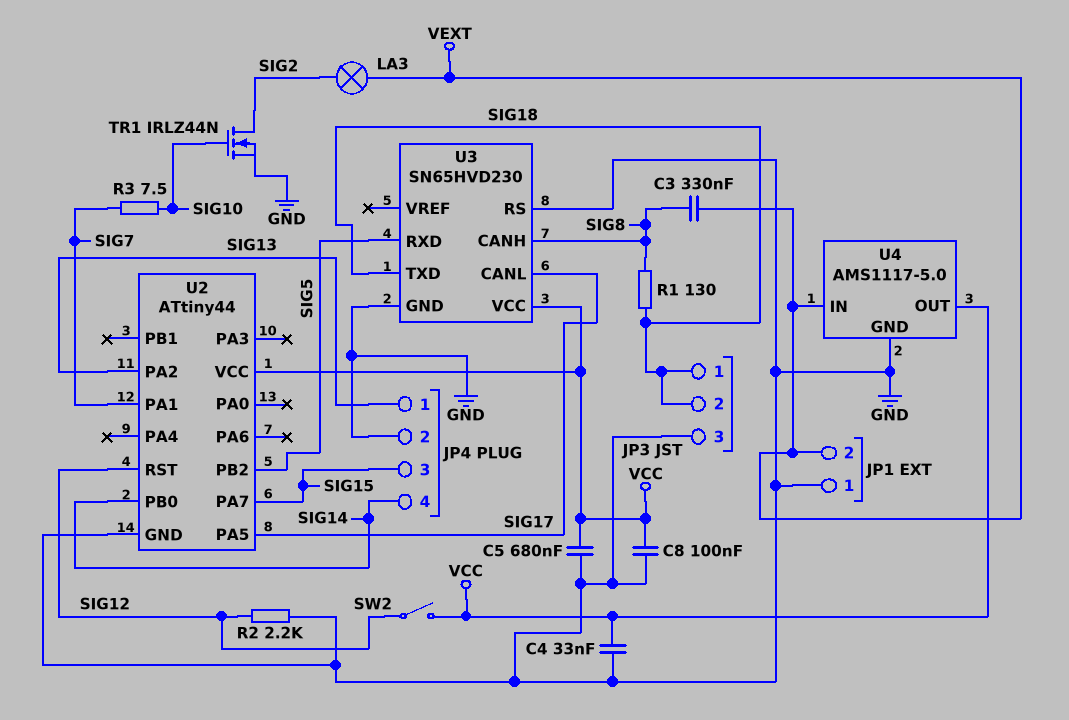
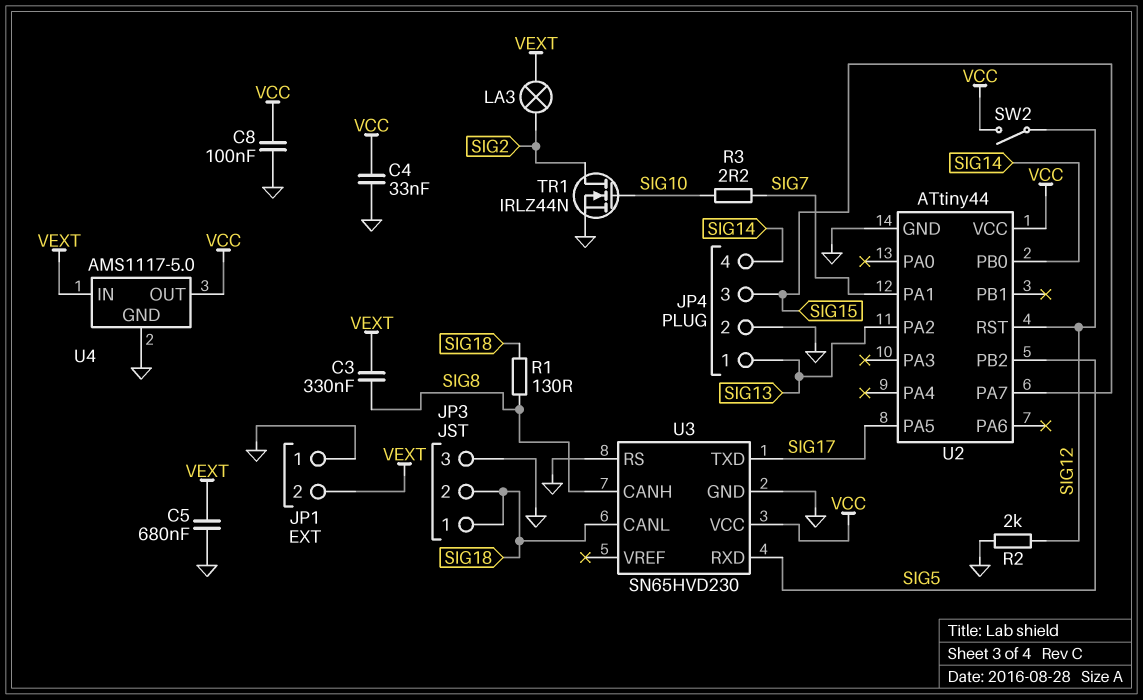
C5: 680nF (GND, VCC) -> 680nF (GND, VEXT)
R2: 2.2k (GND, SIG12) -> 2k (GND, SIG12)
R3: 7.5 (SIG7, SIG10) -> 2.2 (SIG7, SIG10)
U3 pin CANL: SIG17 -> SIG18
U3 pin TXD: SIG18 -> SIG17

